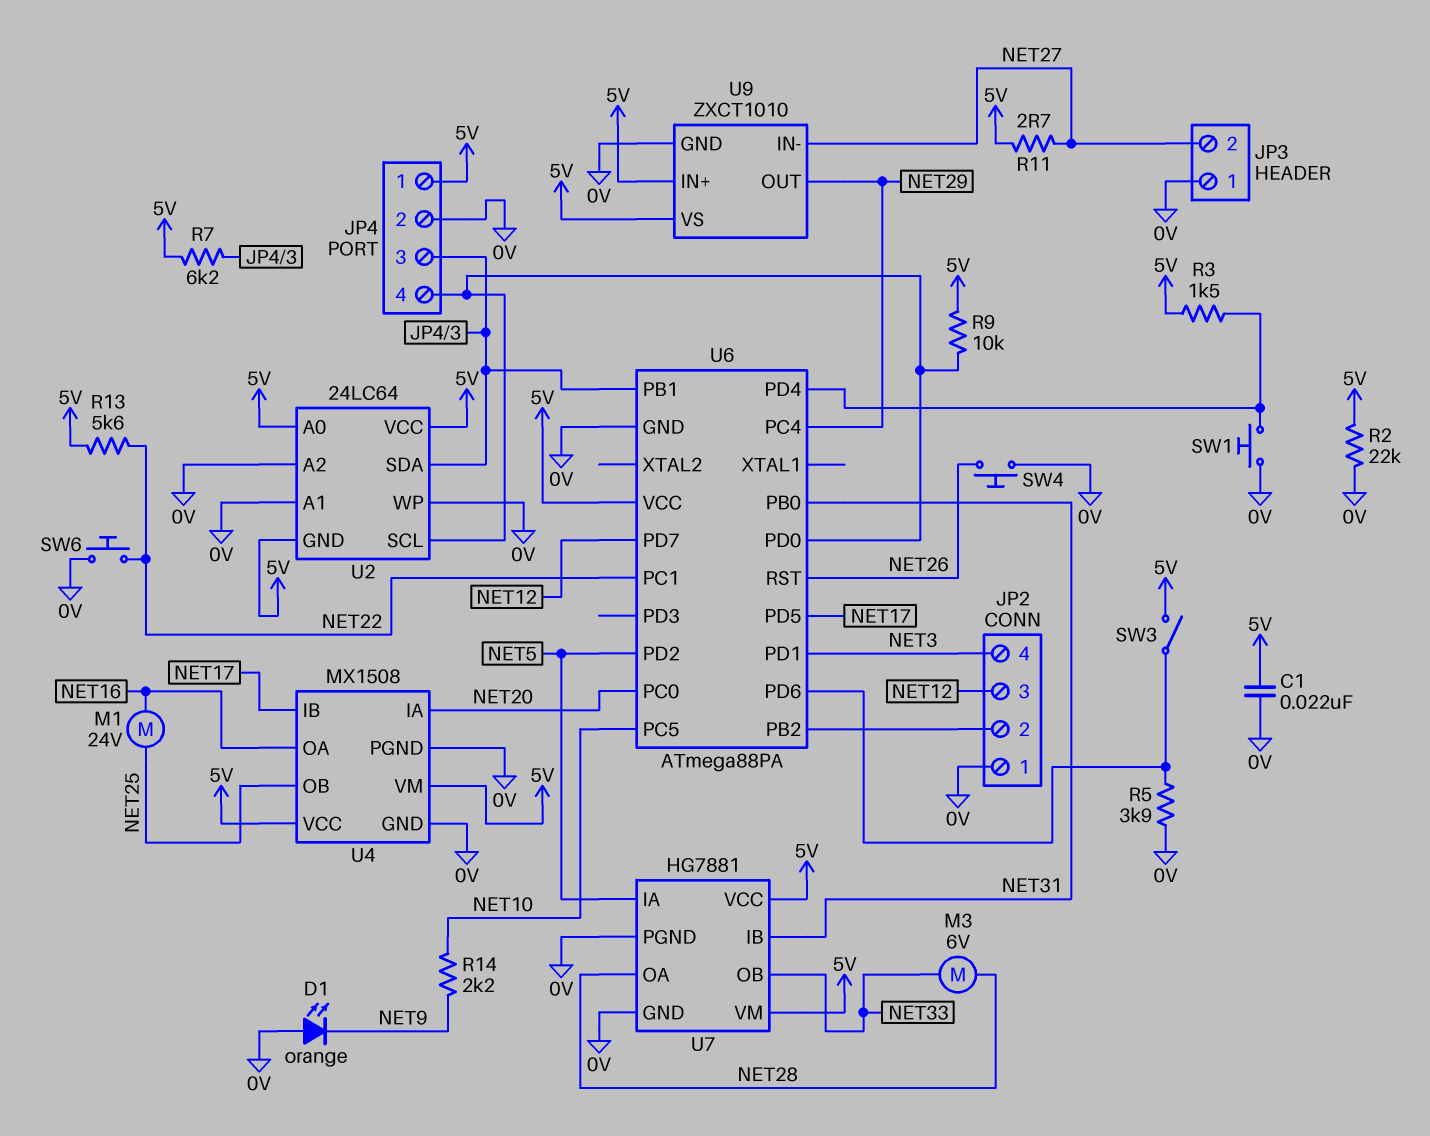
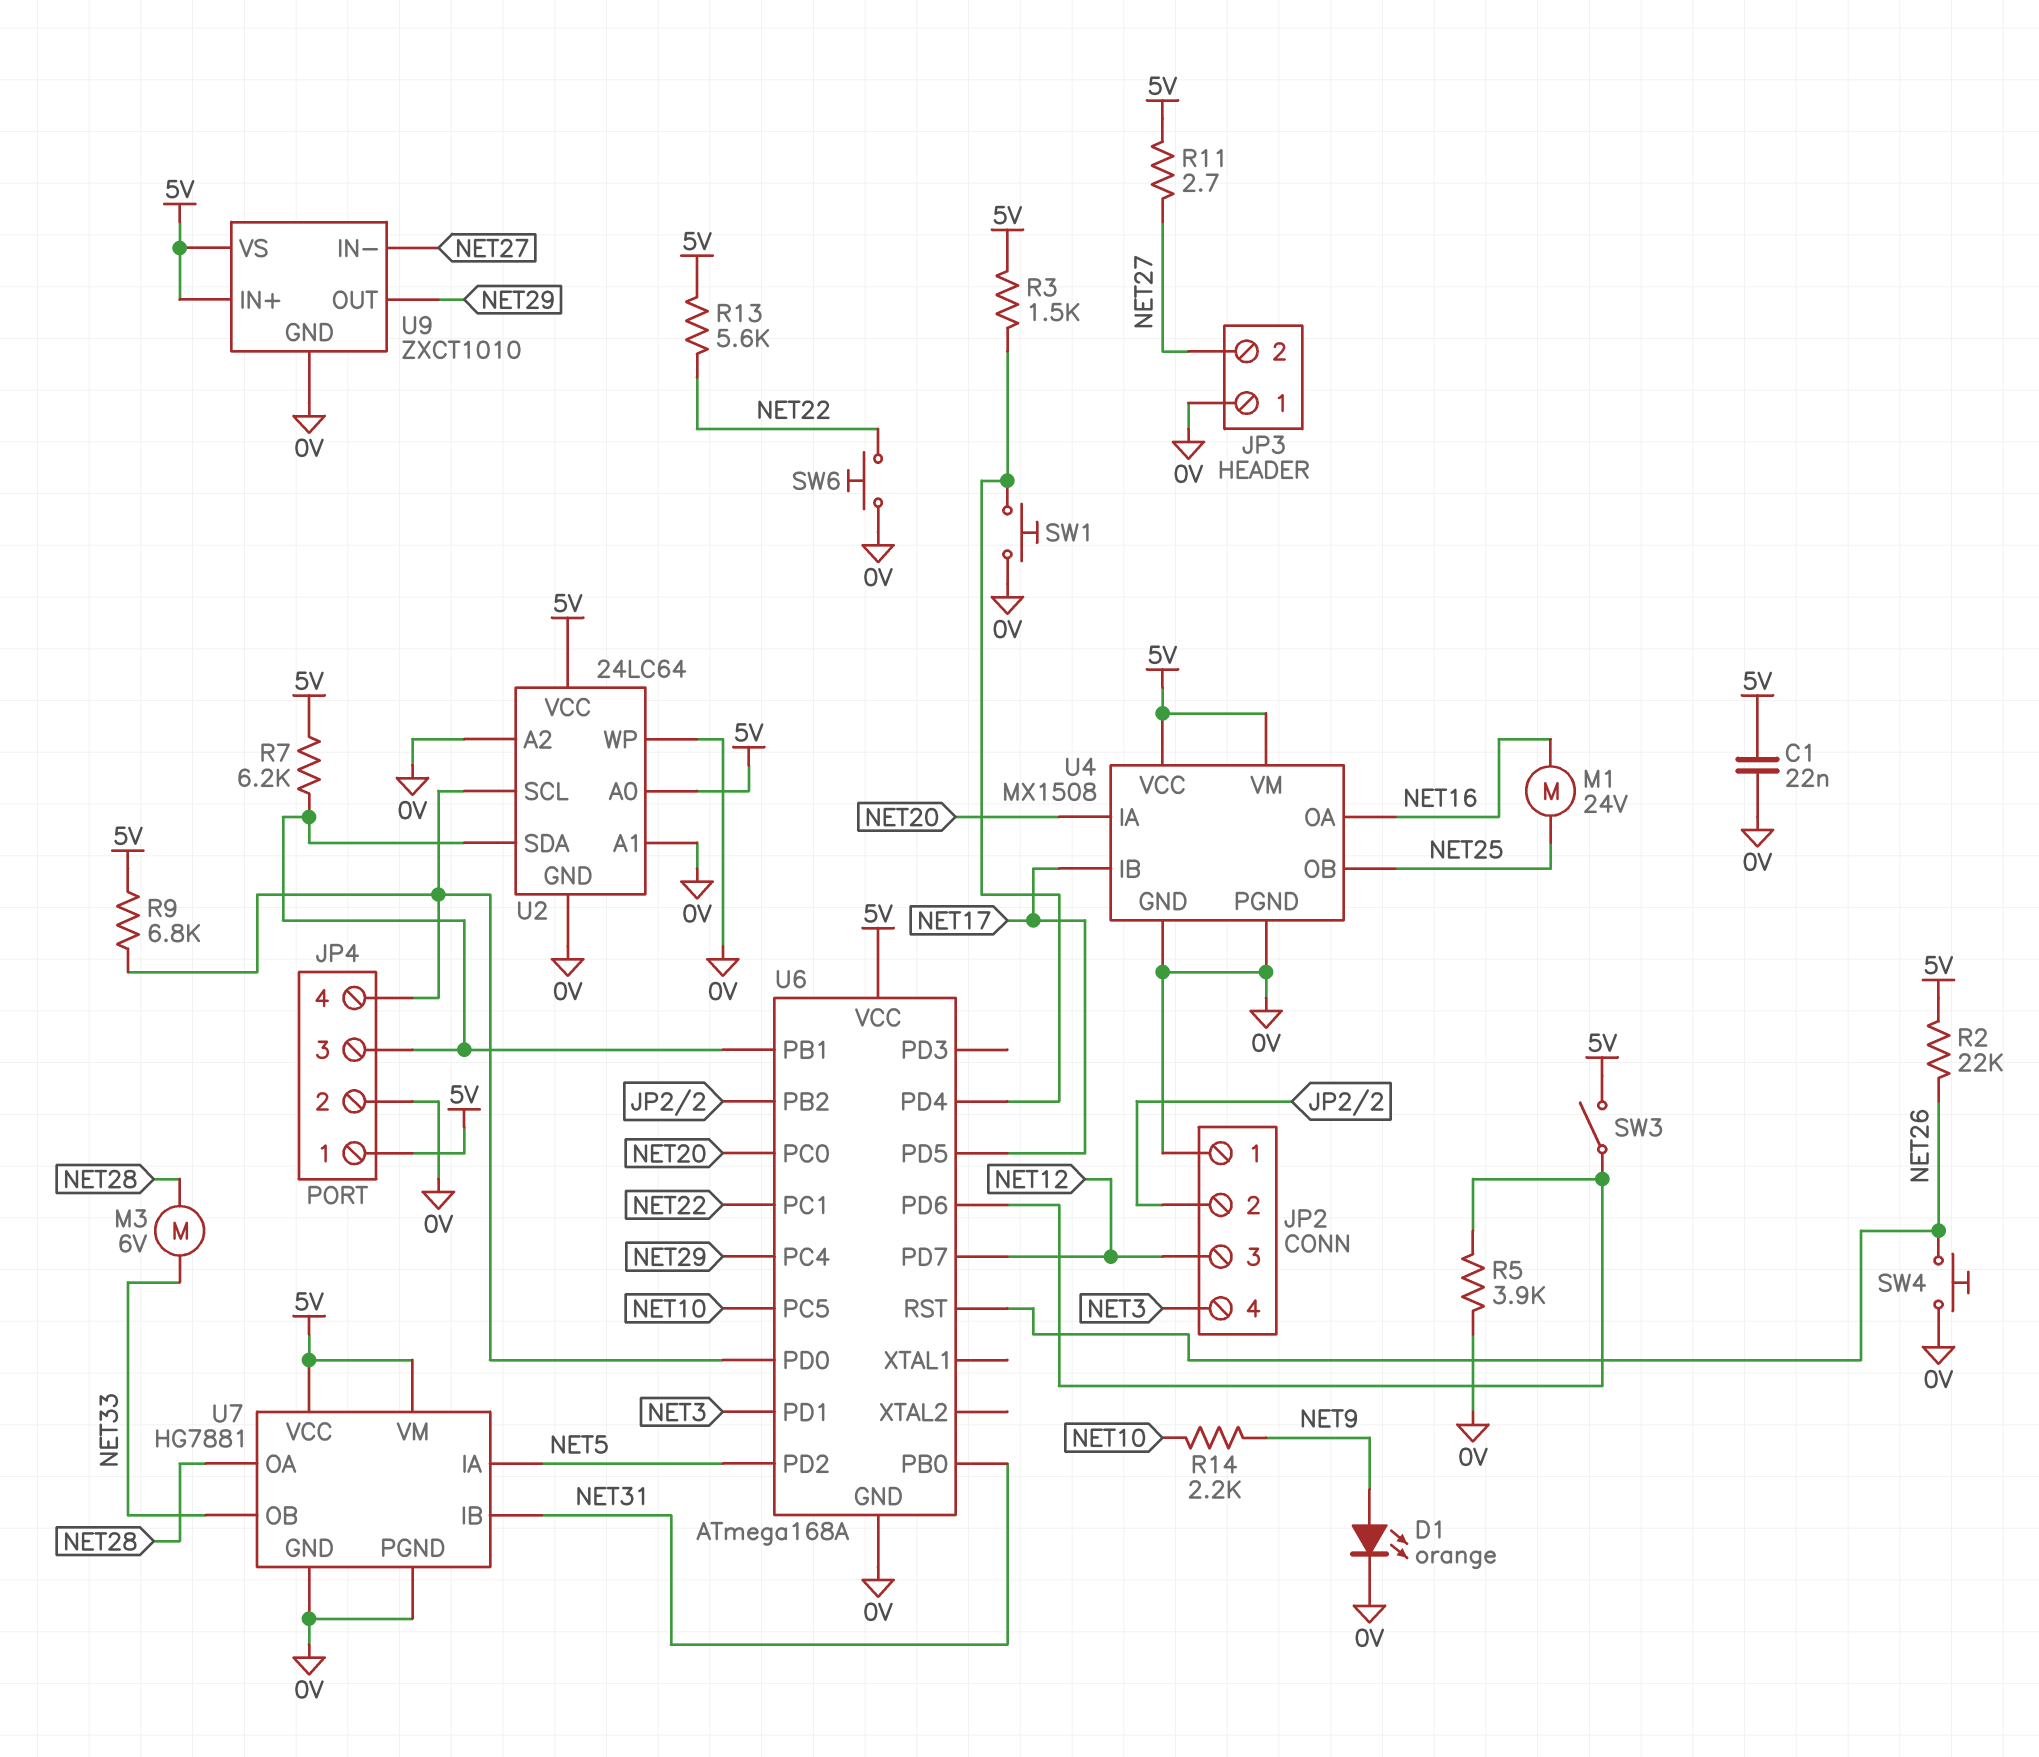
D1: LED orange (A 0V, K NET9) -> LED orange (A NET9, K 0V)
R2: 22k (0V, 5V) -> 22k (5V, NET26)
R9: 10k (5V, JP4/4) -> 6.8k (5V, JP4/4)
U2 pin GND: 5V -> 0V
U6: ATmega88PA -> ATmega168A

